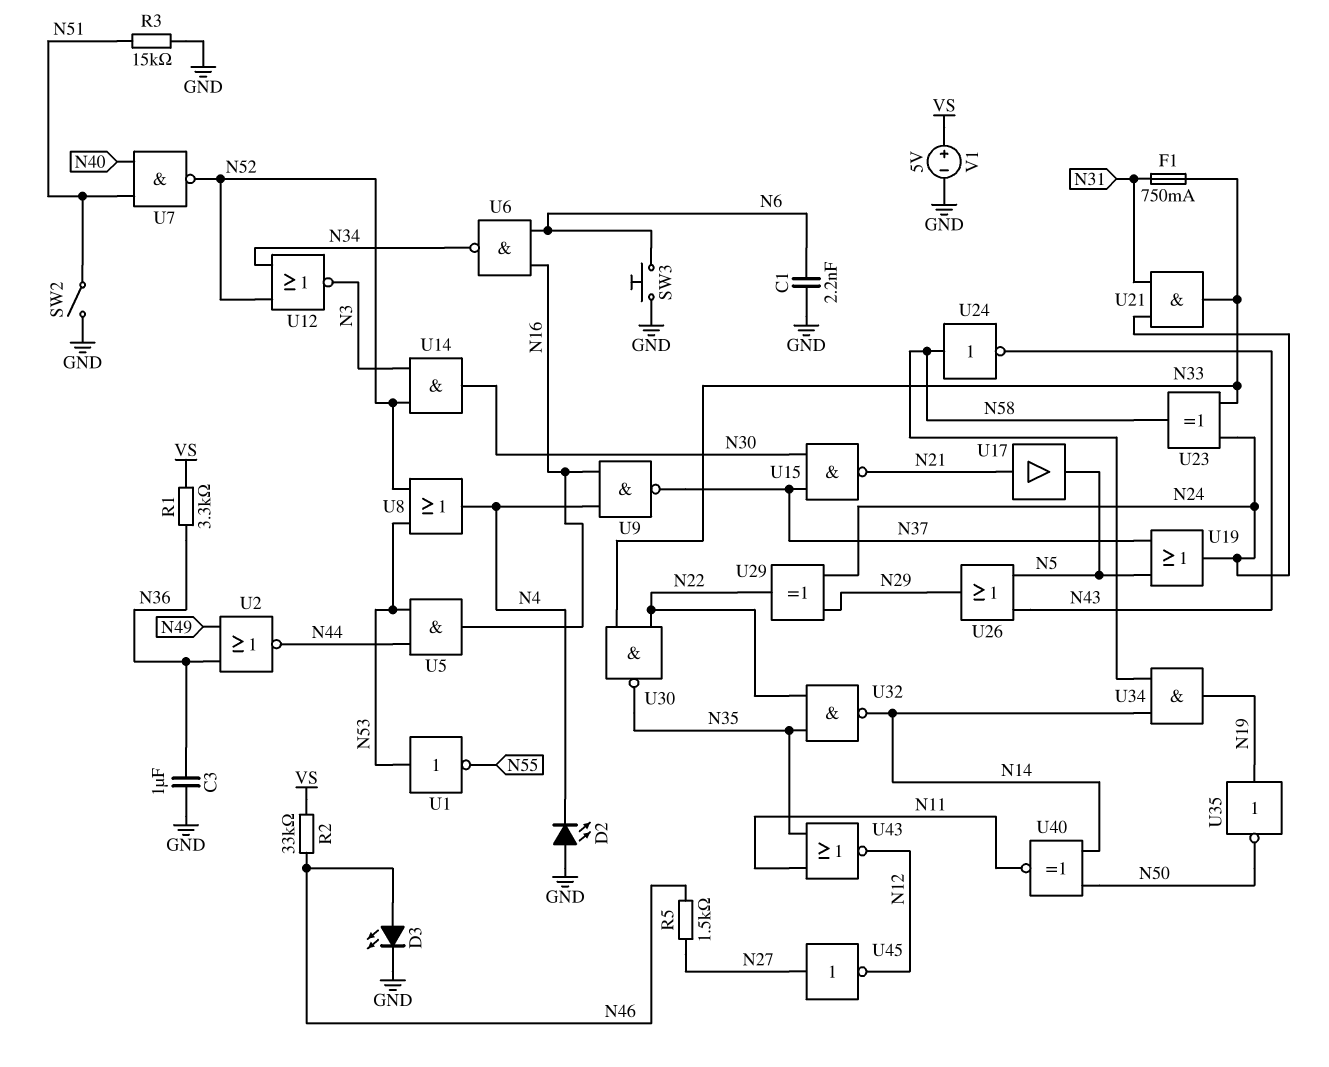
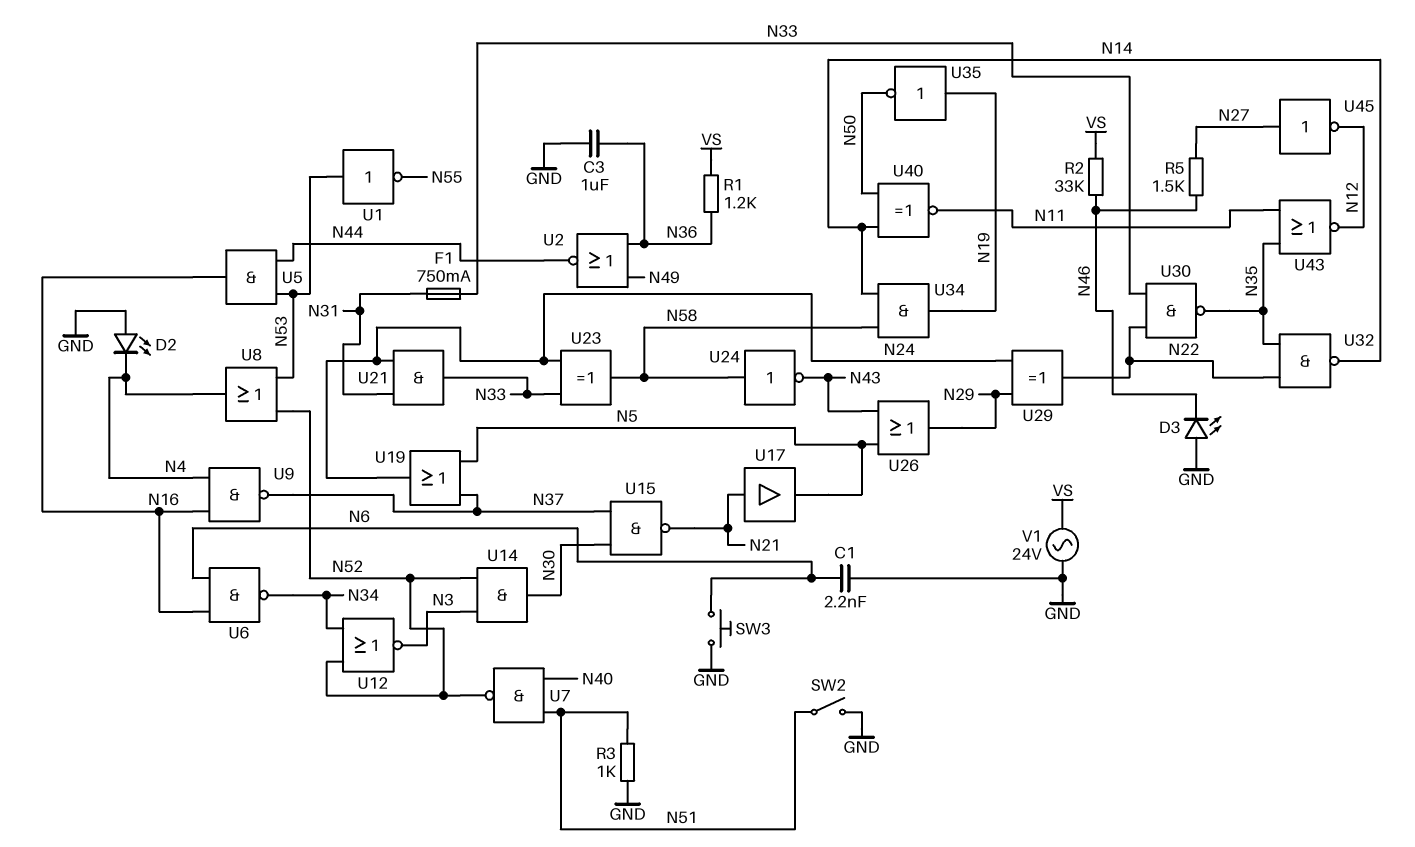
D3: LED (A N46, K GND) -> LED (A GND, K N46)
R1: 3.3k (N36, VS) -> 1.2k (N36, VS)
R3: 15k (GND, N51) -> 1k (GND, N51)
V1: 5V (plus VS, minus GND) -> AC 24V (GND, VS)

